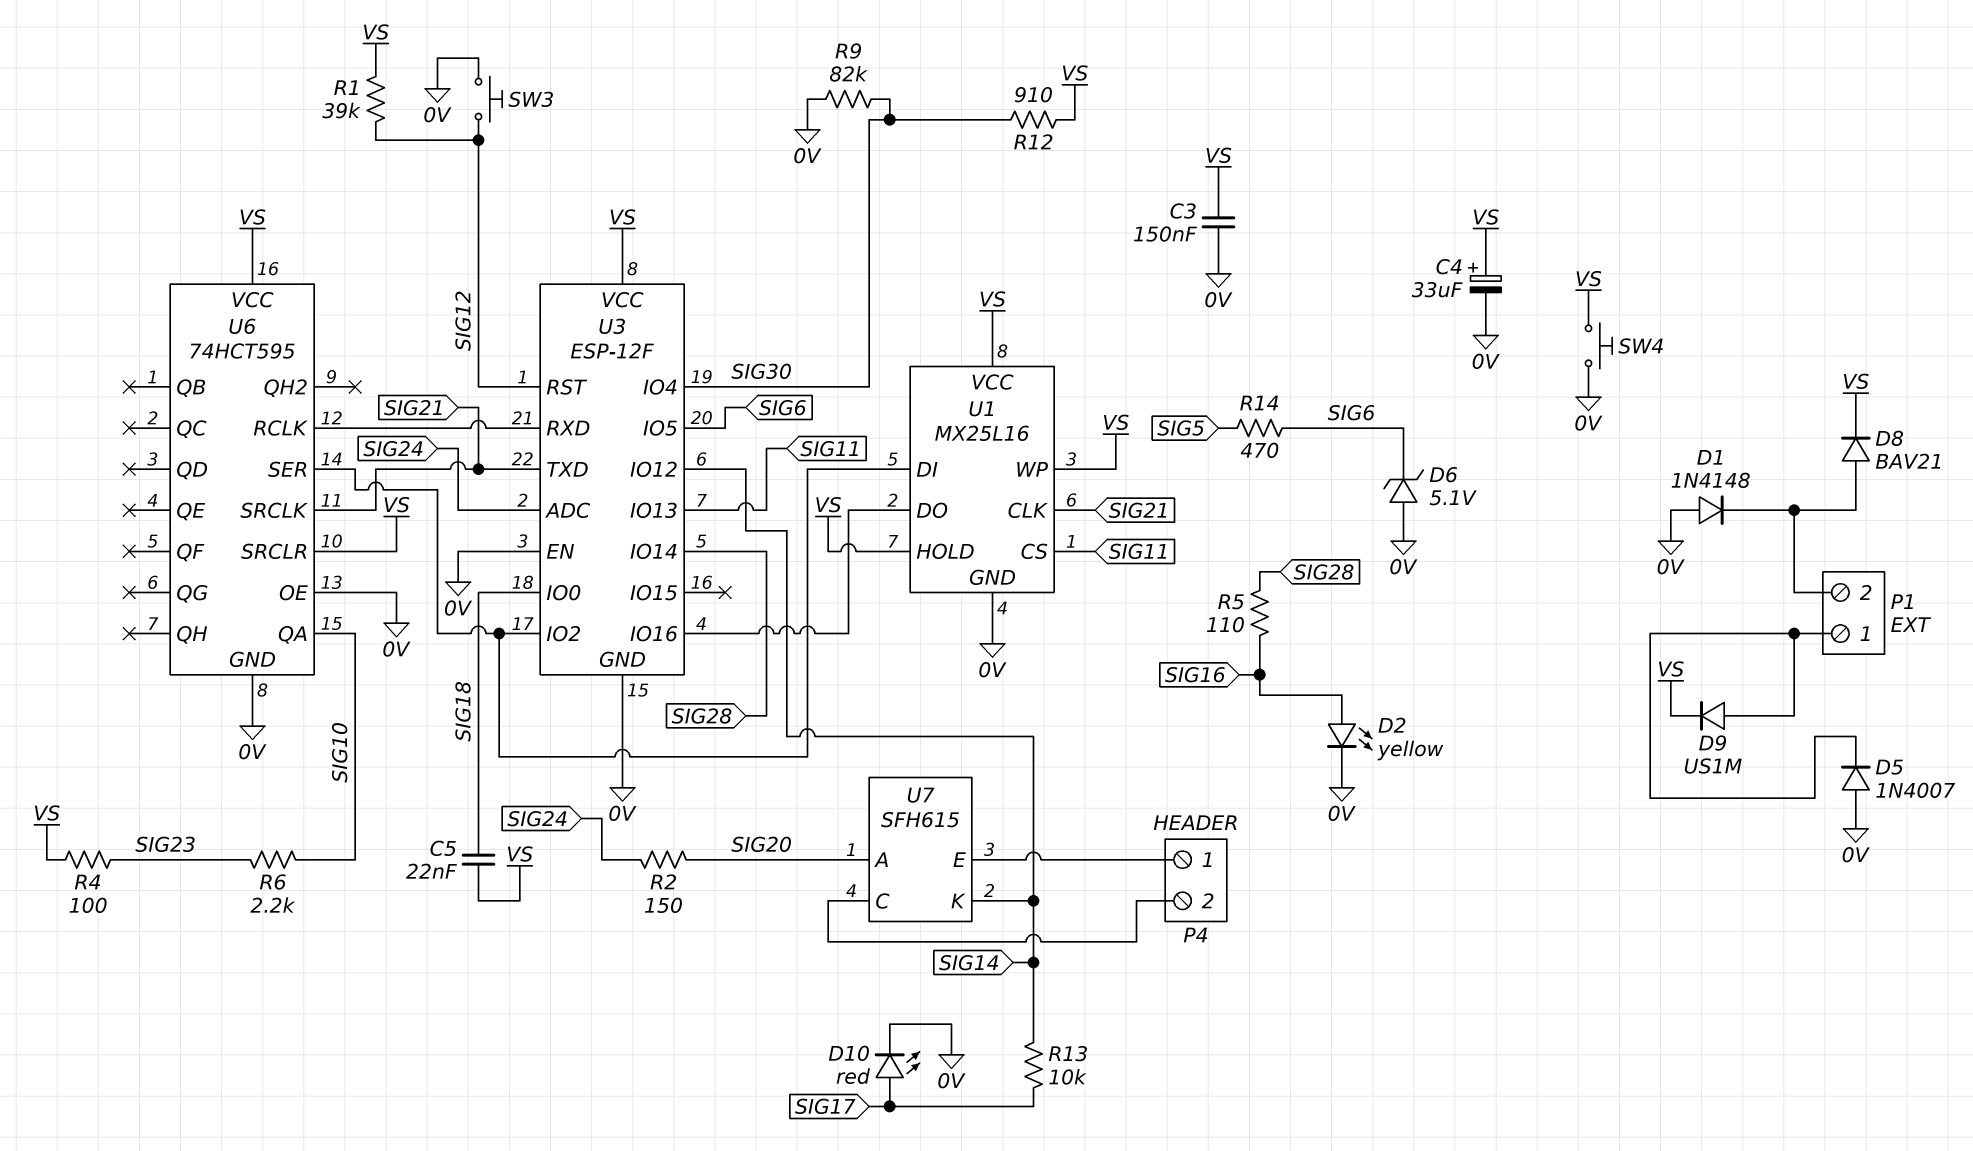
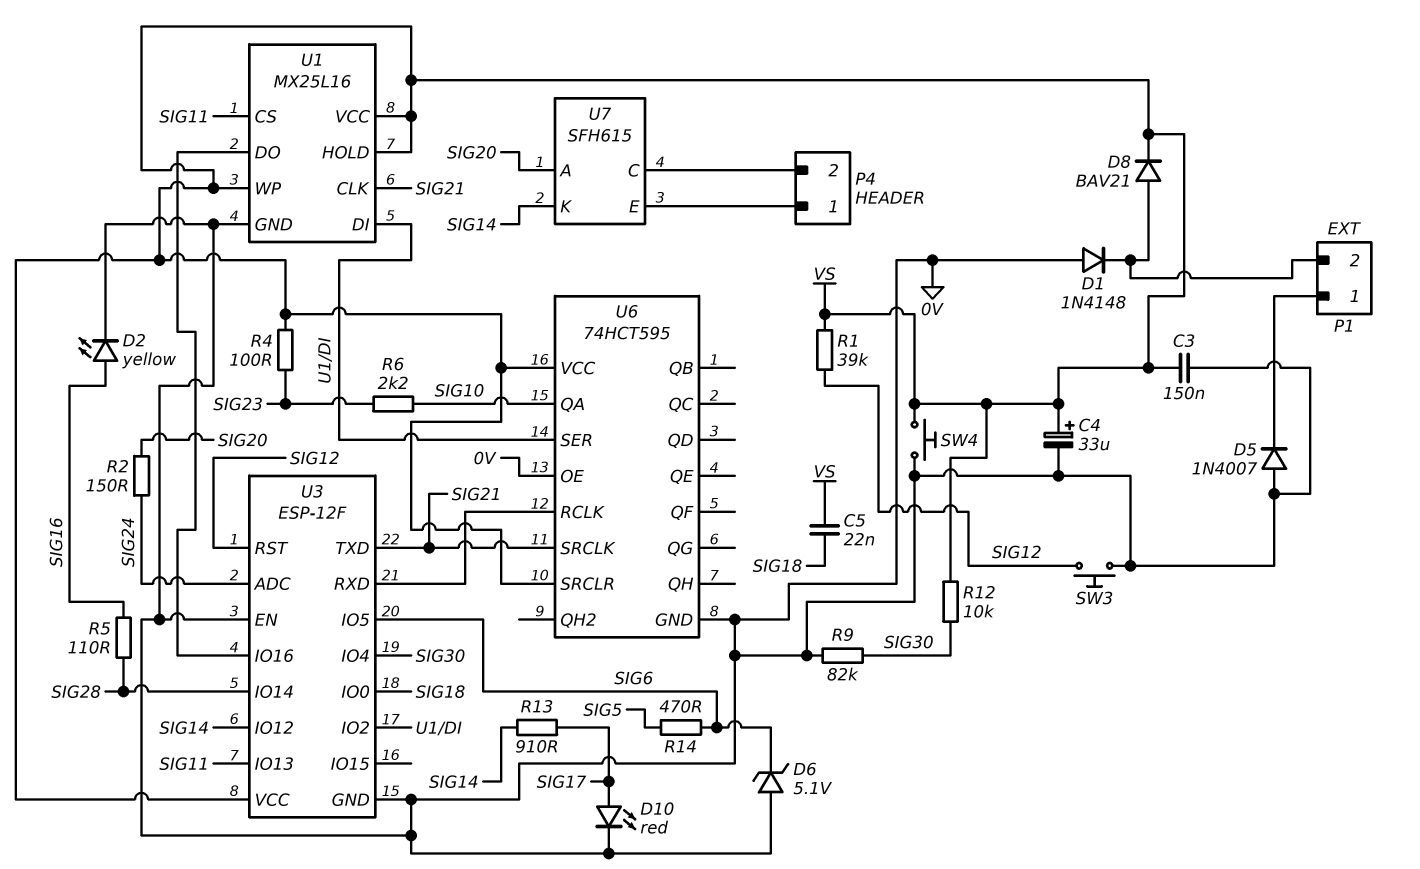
D9: diode US1M (A P1/1, K VS) -> none
R12: 910 (SIG30, VS) -> 10k (SIG30, VS)
R13: 10k (SIG14, SIG17) -> 910 (SIG14, SIG17)

